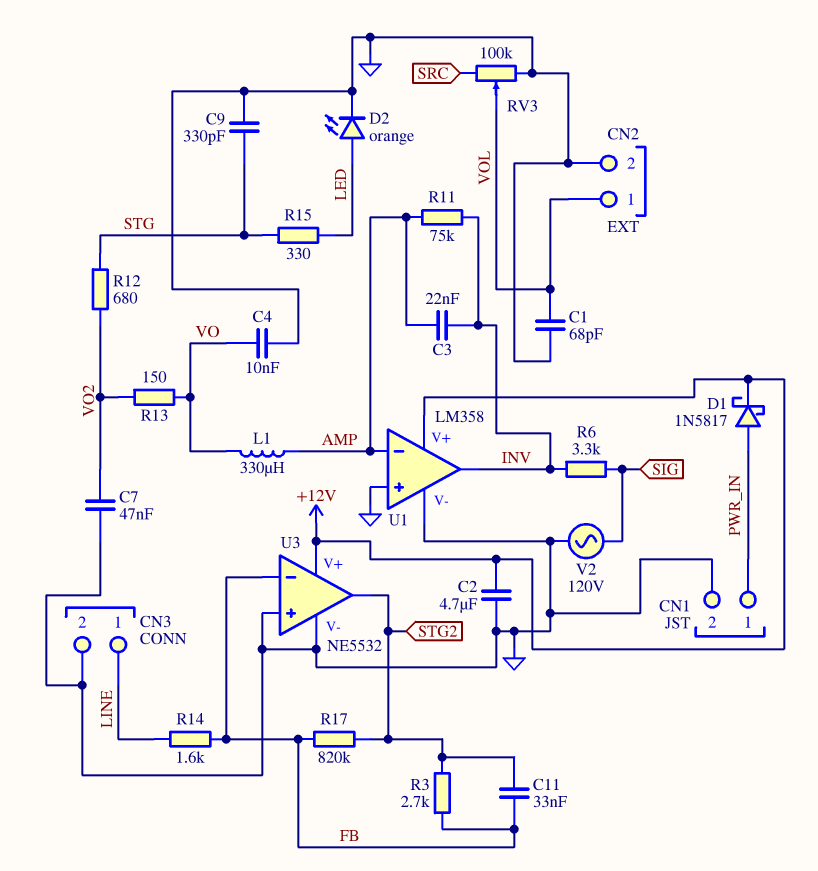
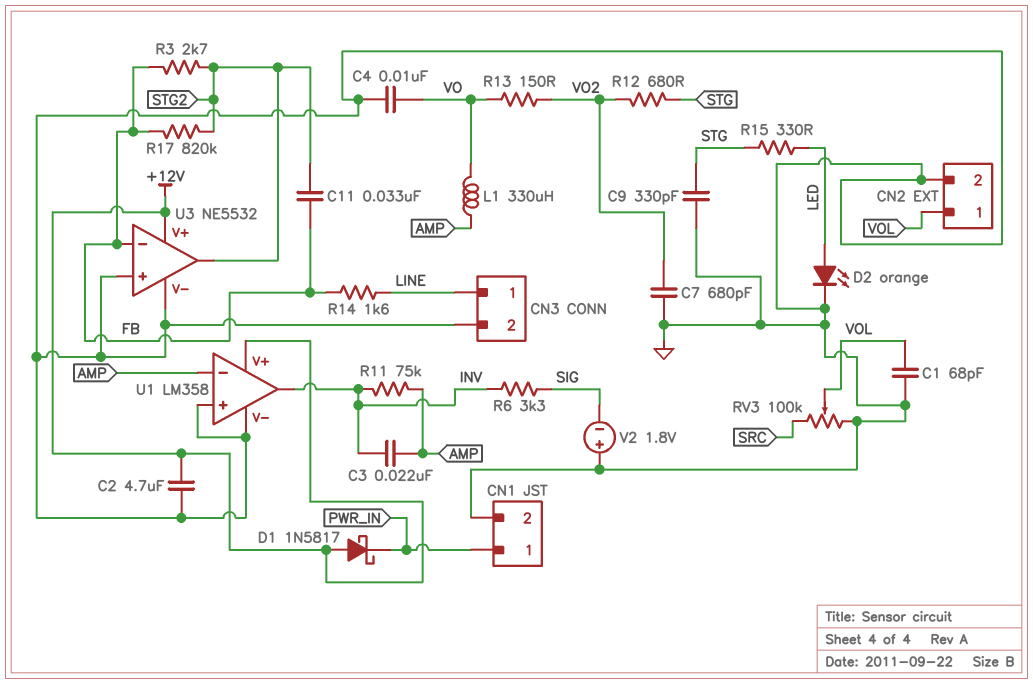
C7: 47nF (GND, VO2) -> 680pF (GND, VO2)
D1: schottky 1N5817 (A PWR_IN, K +12V) -> schottky 1N5817 (A +12V, K PWR_IN)
V2: AC 120V (GND, SIG) -> 1.8V (plus GND, minus SIG)

